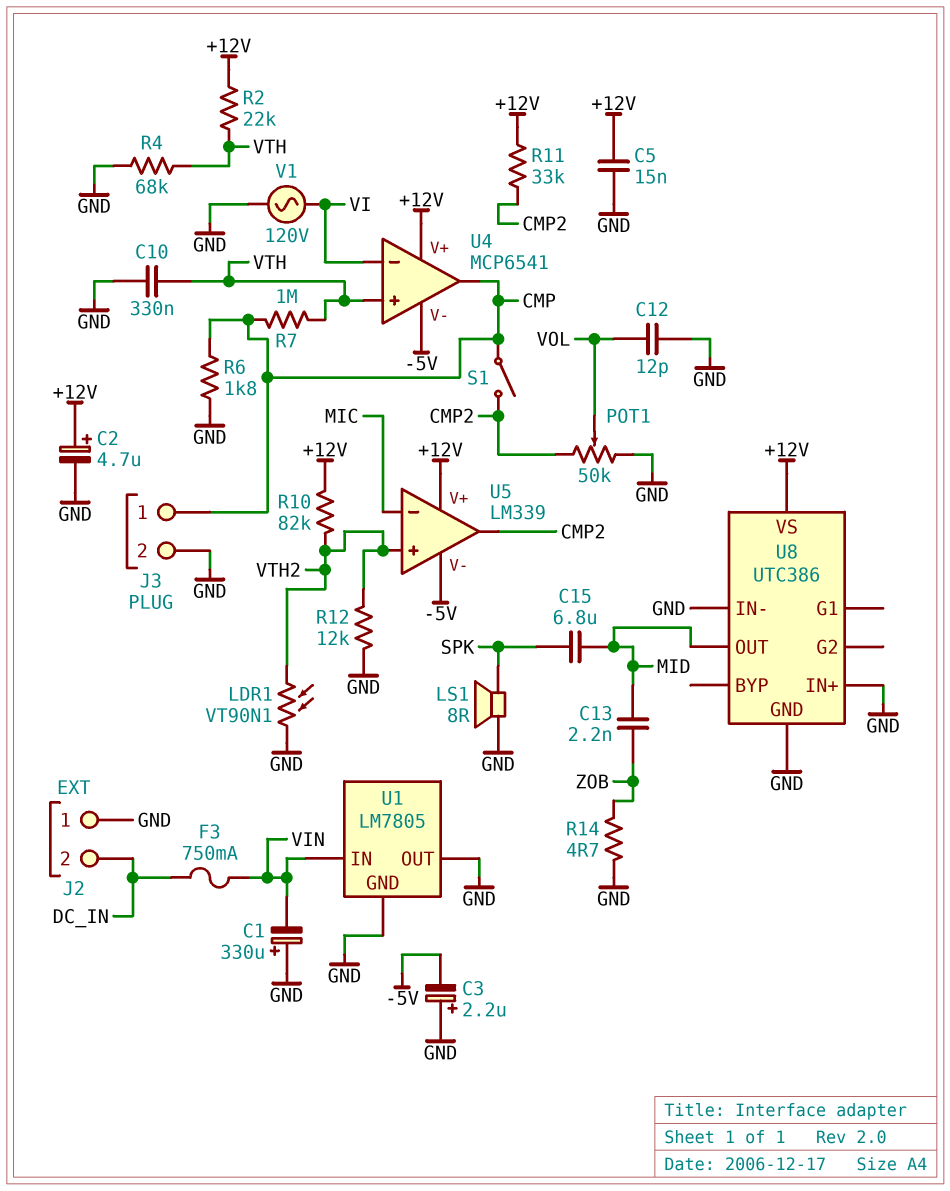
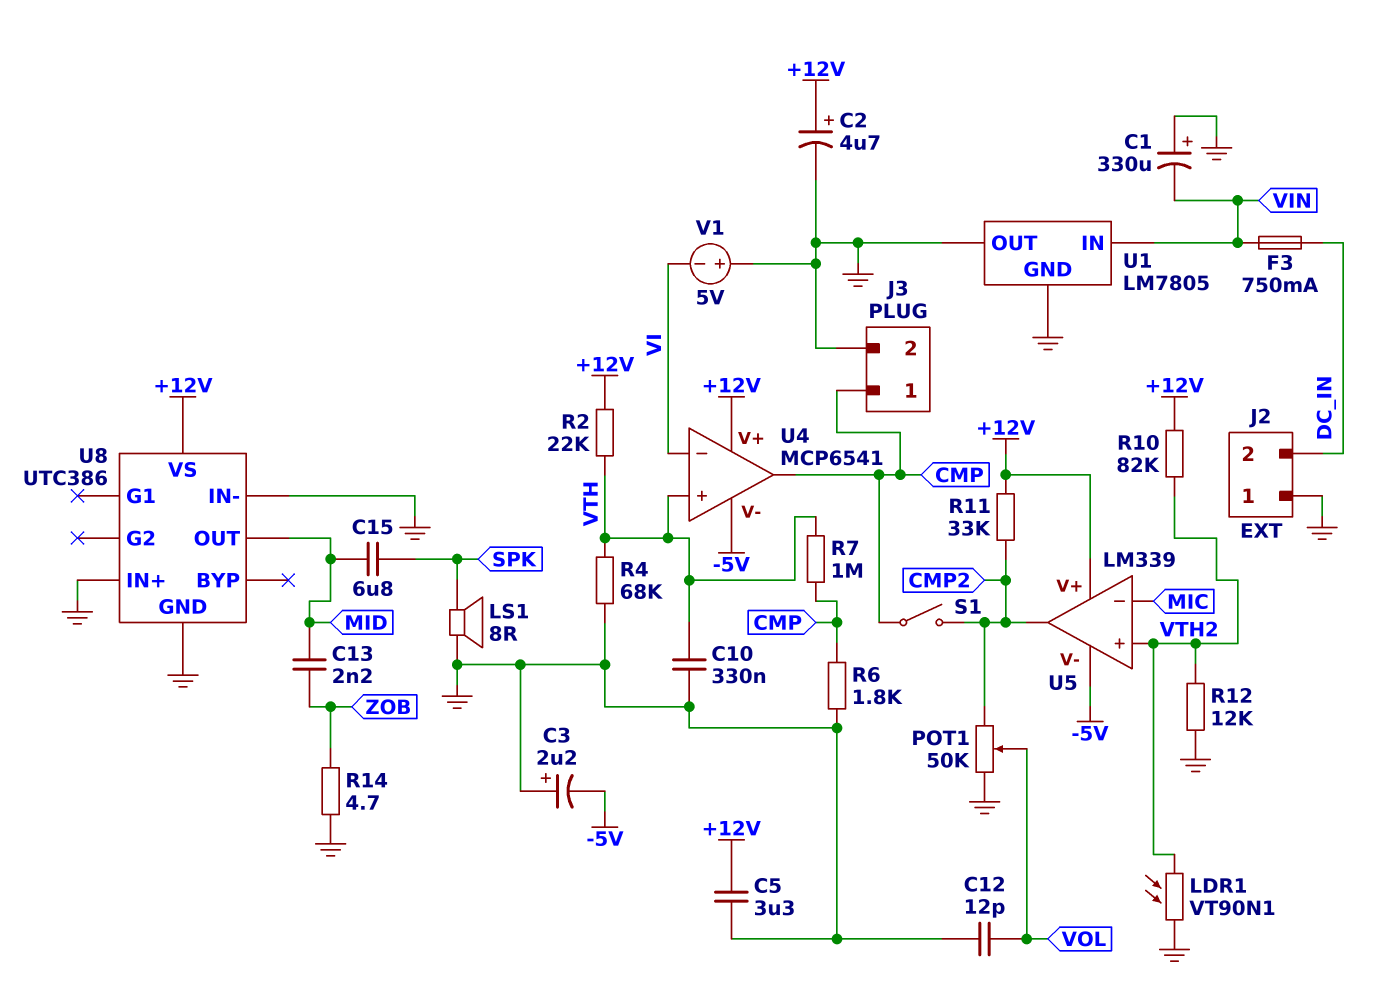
C5: 15nF (+12V, GND) -> 3.3uF (+12V, GND)
V1: AC 120V (GND, VI) -> 5V (plus GND, minus VI)

